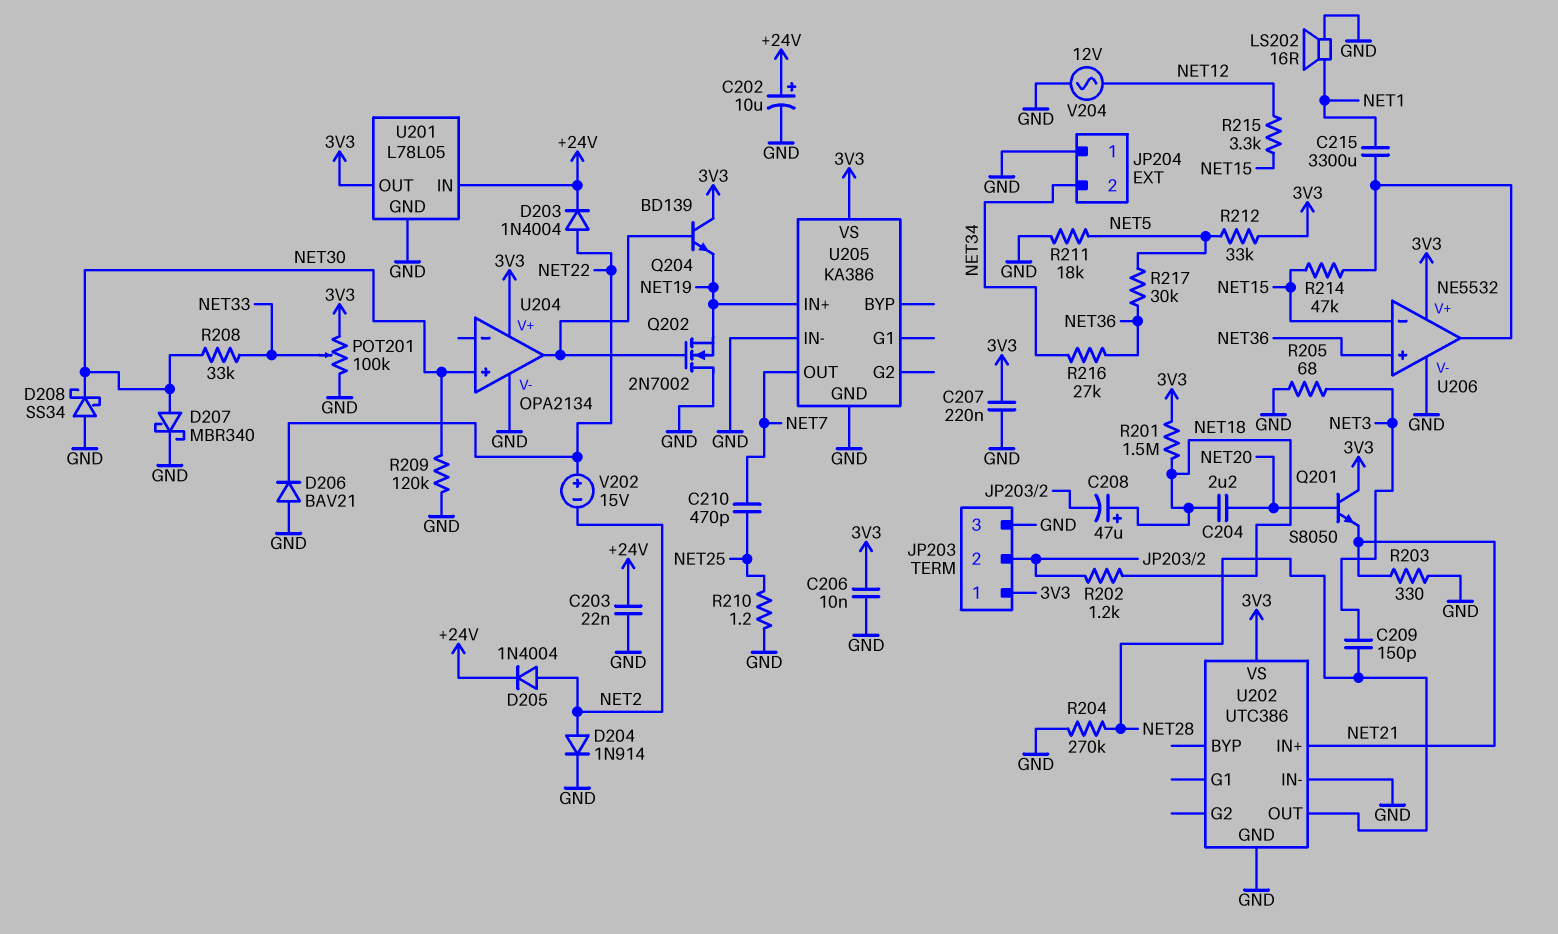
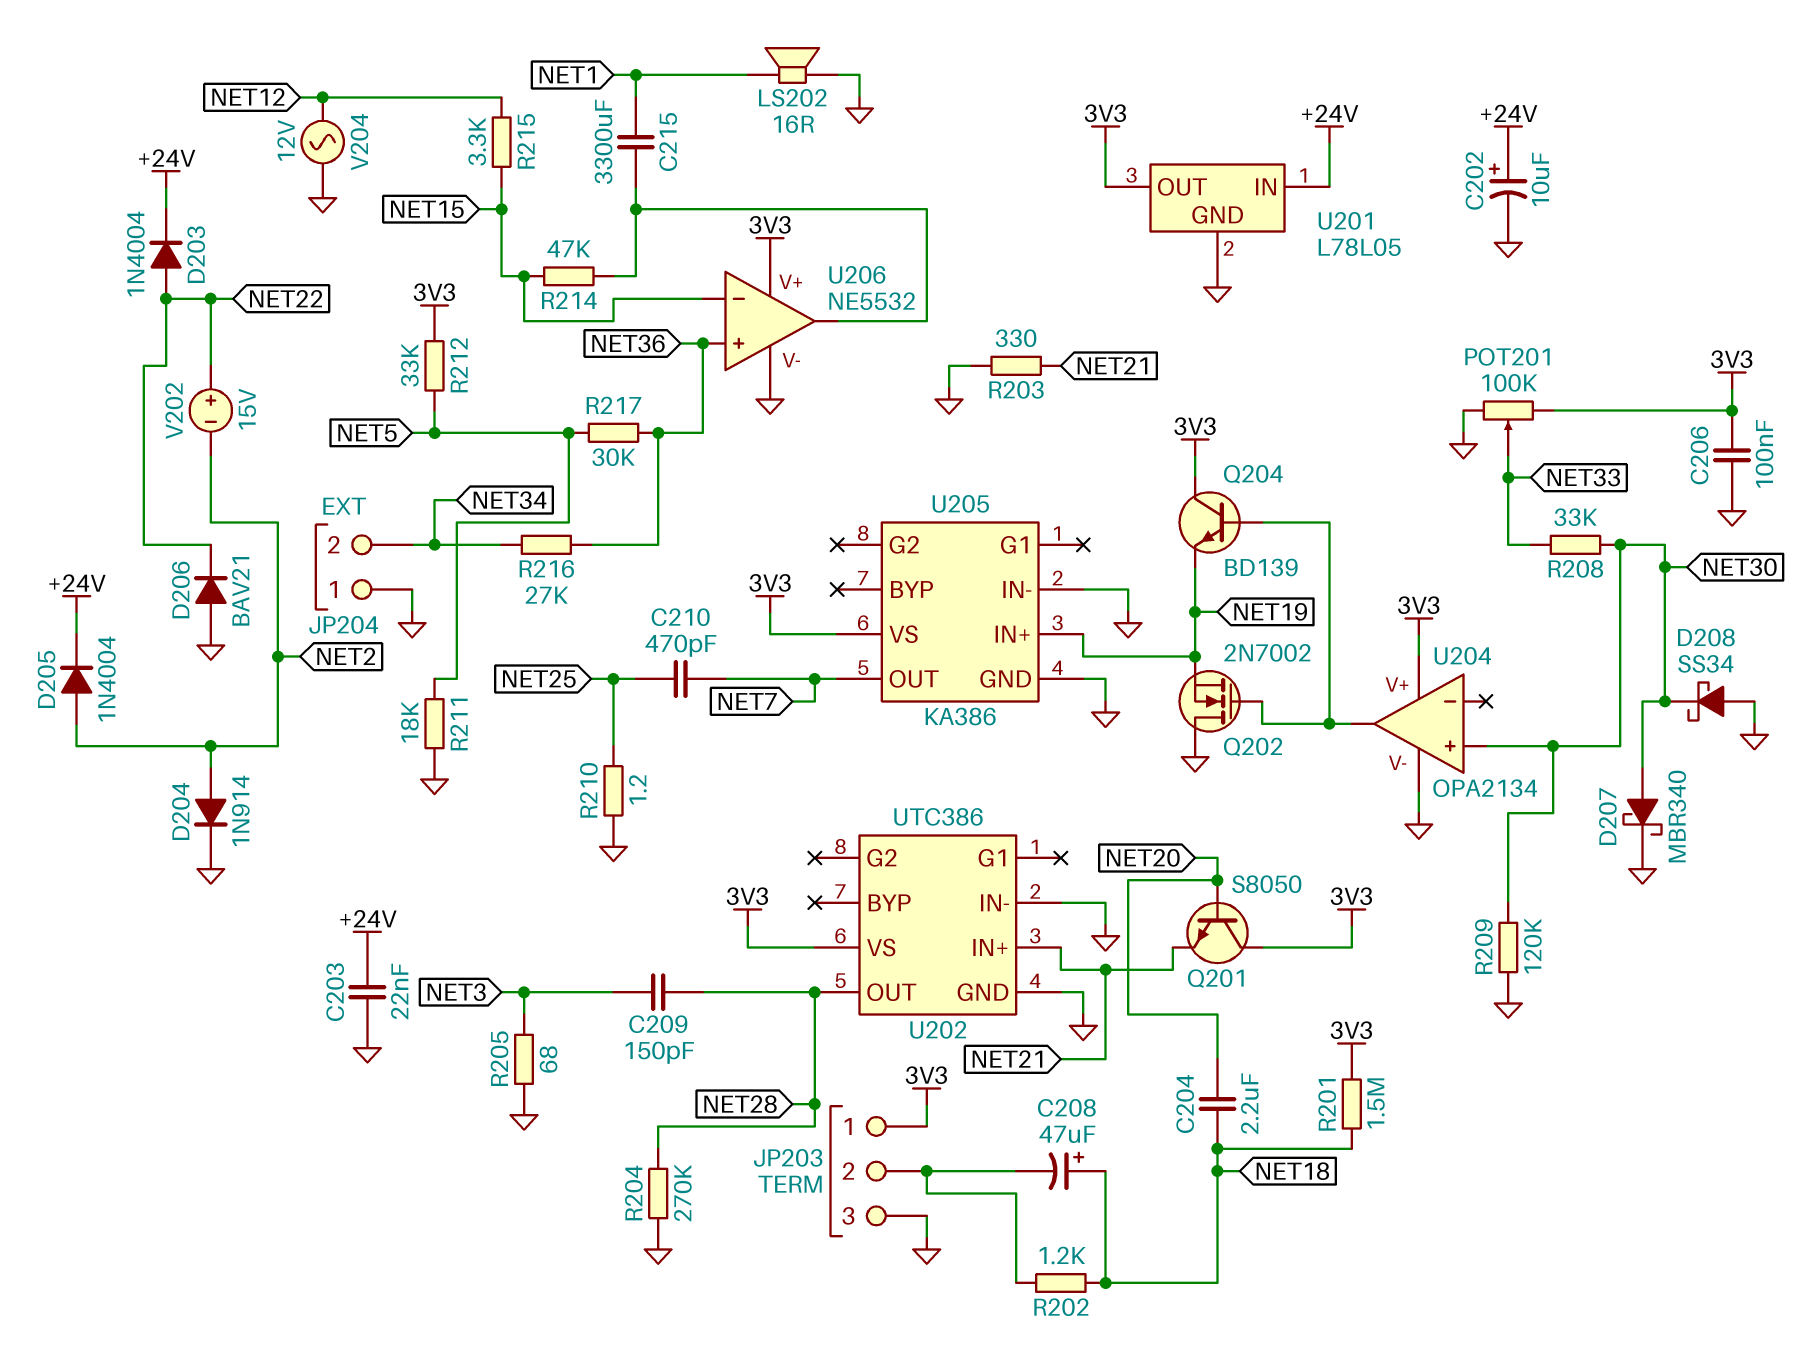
C206: 10nF (3V3, GND) -> 100nF (3V3, GND)
C207: 220nF (3V3, GND) -> none

